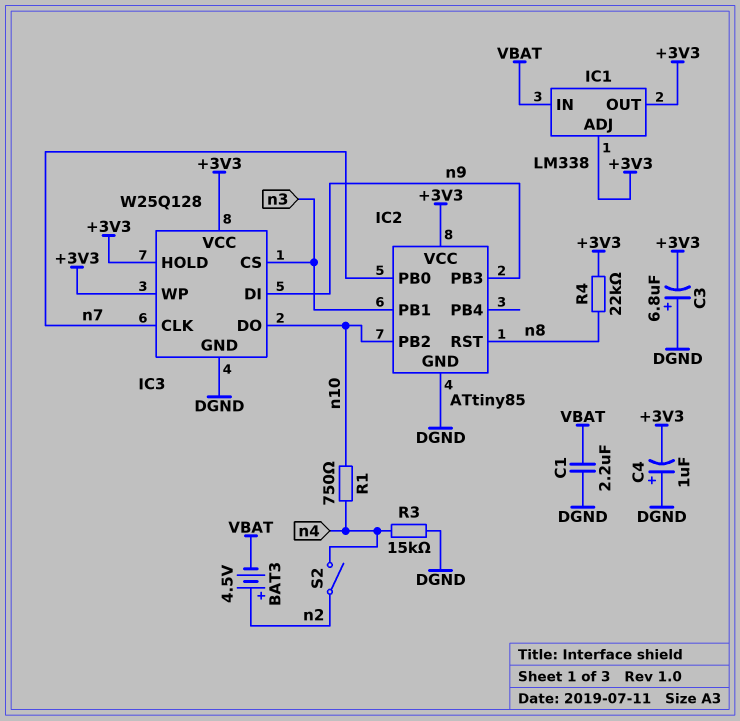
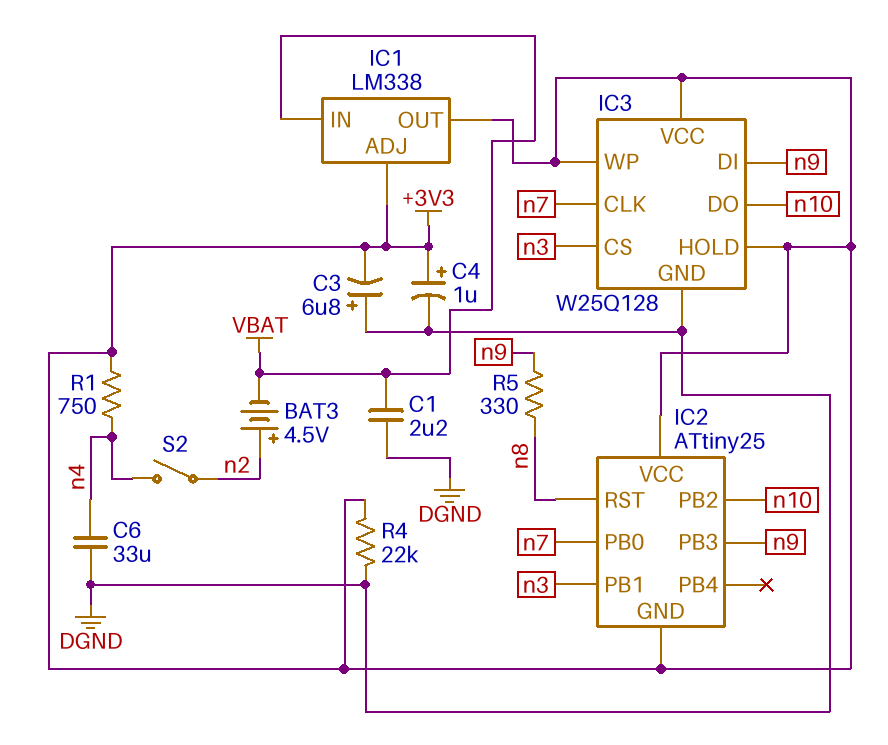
C4: 1uF (plus DGND, minus +3V3) -> 1uF (plus +3V3, minus DGND)
C6: none -> 33uF (DGND, n4)
IC2: ATtiny85 -> ATtiny25
IC2 pin GND: DGND -> +3V3
R1: 750 (n4, n10) -> 750 (+3V3, n4)
R3: 15k (DGND, n4) -> none
R4: 22k (+3V3, n8) -> 22k (+3V3, DGND)
R5: none -> 330 (n8, n9)

